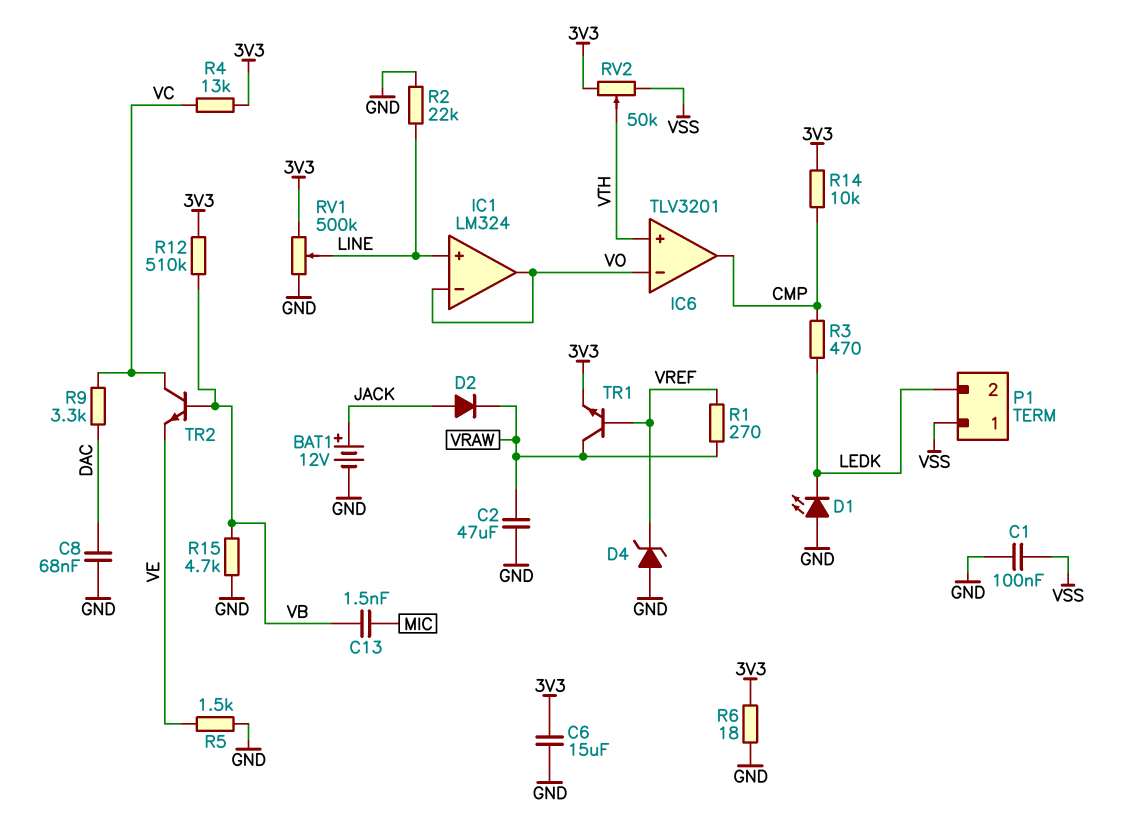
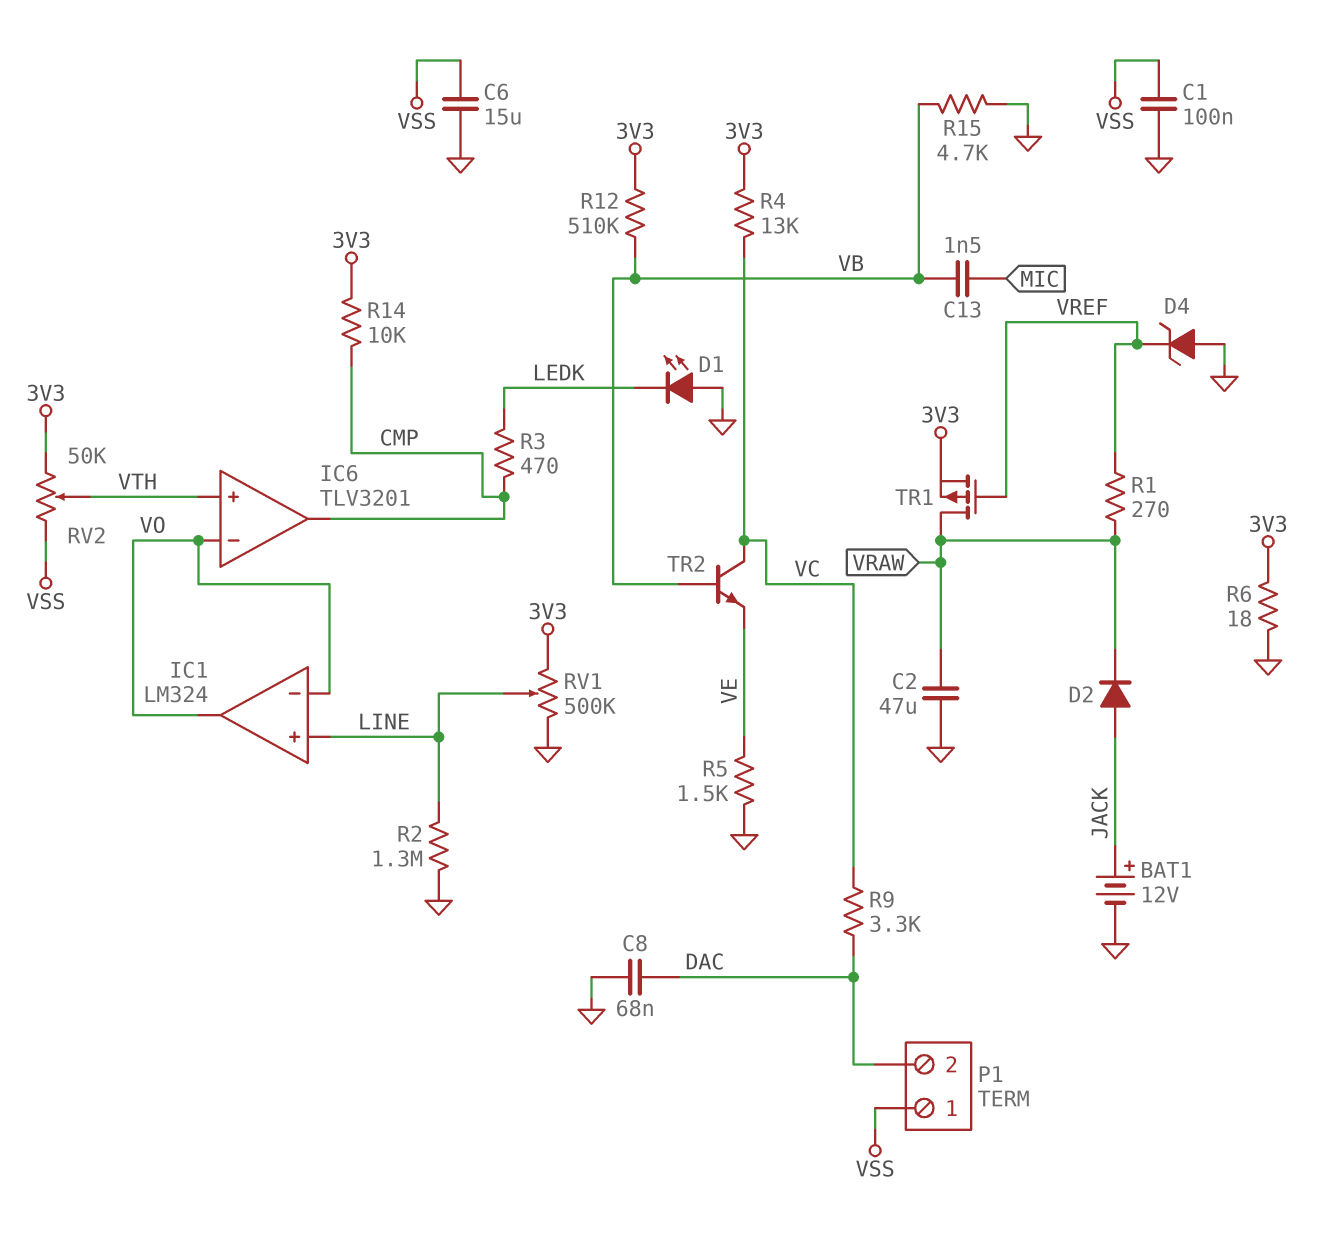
C6: 15uF (3V3, GND) -> 15uF (GND, VSS)
P1 pin 2: LEDK -> DAC
R2: 22k (GND, LINE) -> 1.3M (GND, LINE)
TR1: NPN (B VREF, C VRAW, E 3V3) -> PMOS (G VREF, D VRAW, S 3V3)

